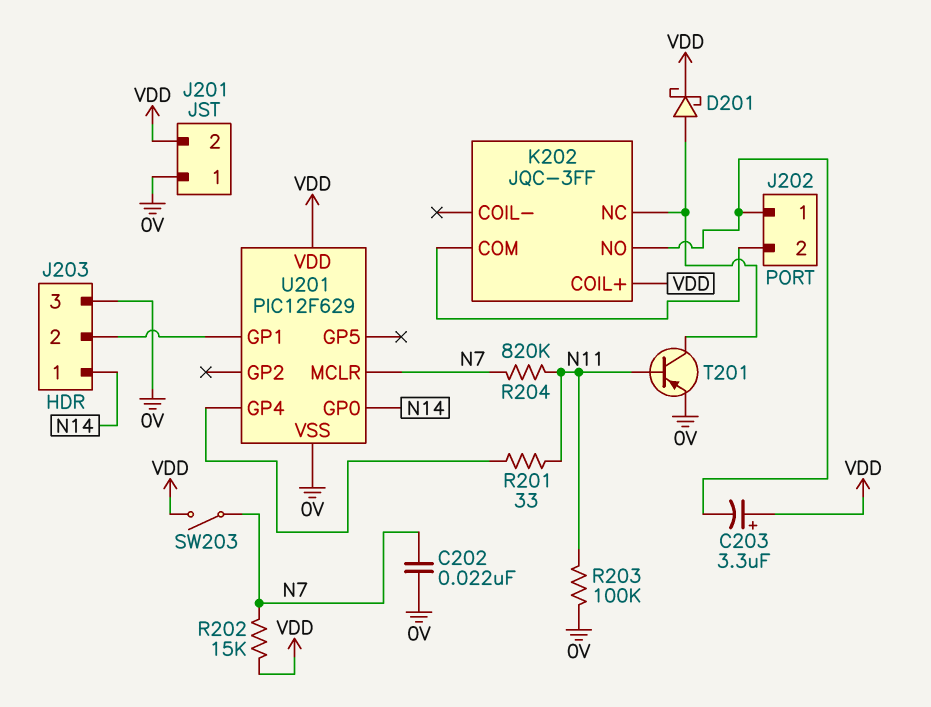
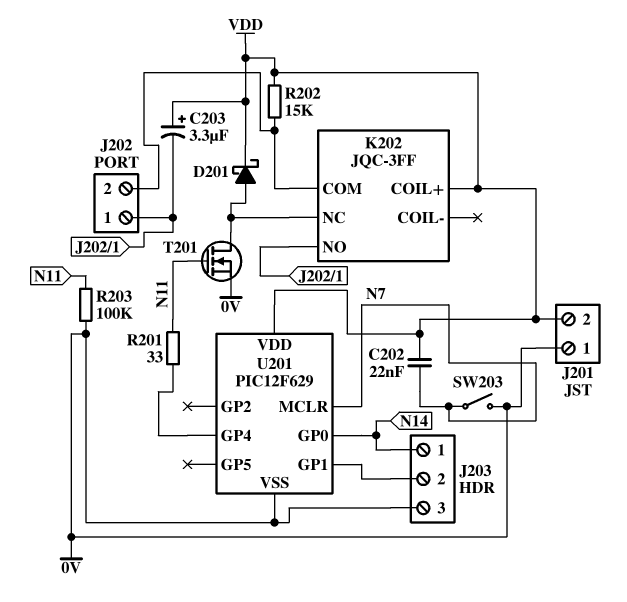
C202: 22nF (0V, N7) -> 22nF (N7, VDD)
R202: 15k (N7, VDD) -> 15k (J202/2, VDD)
R204: 820k (N7, N11) -> none
SW203: switch (N7, VDD) -> switch (0V, N7)
T201: PNP (B N11, C K202/NC, E 0V) -> NMOS (G N11, D K202/NC, S 0V)

